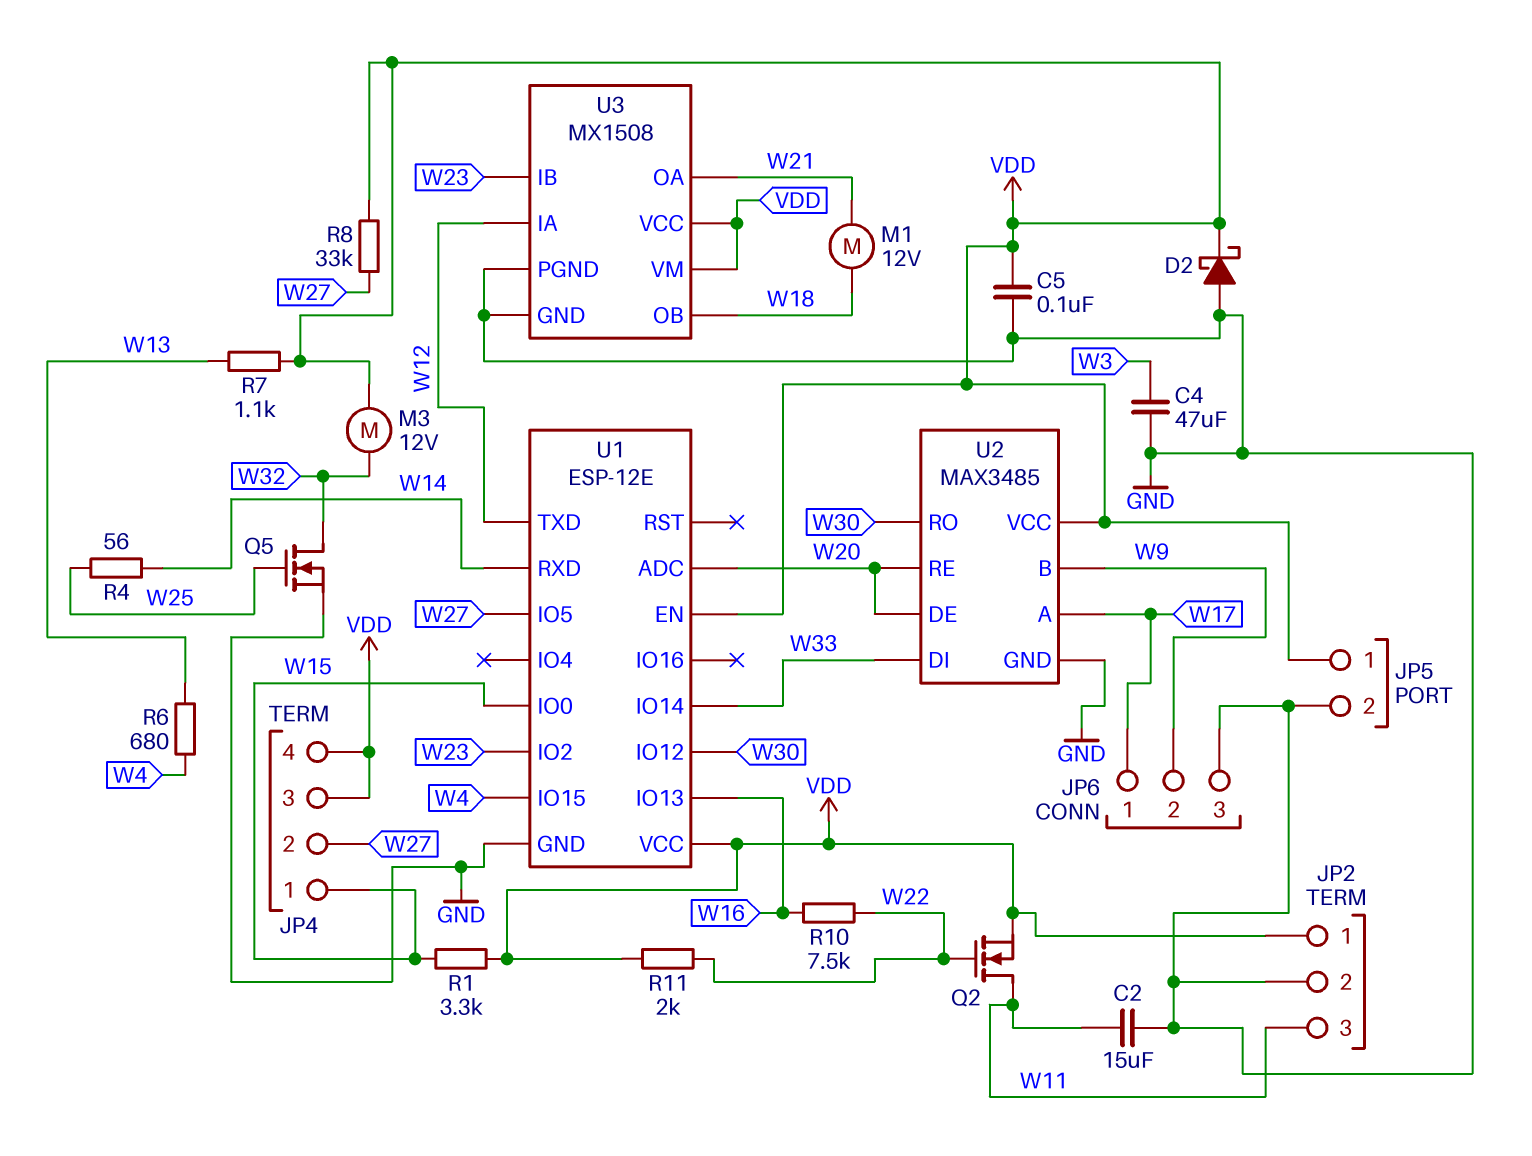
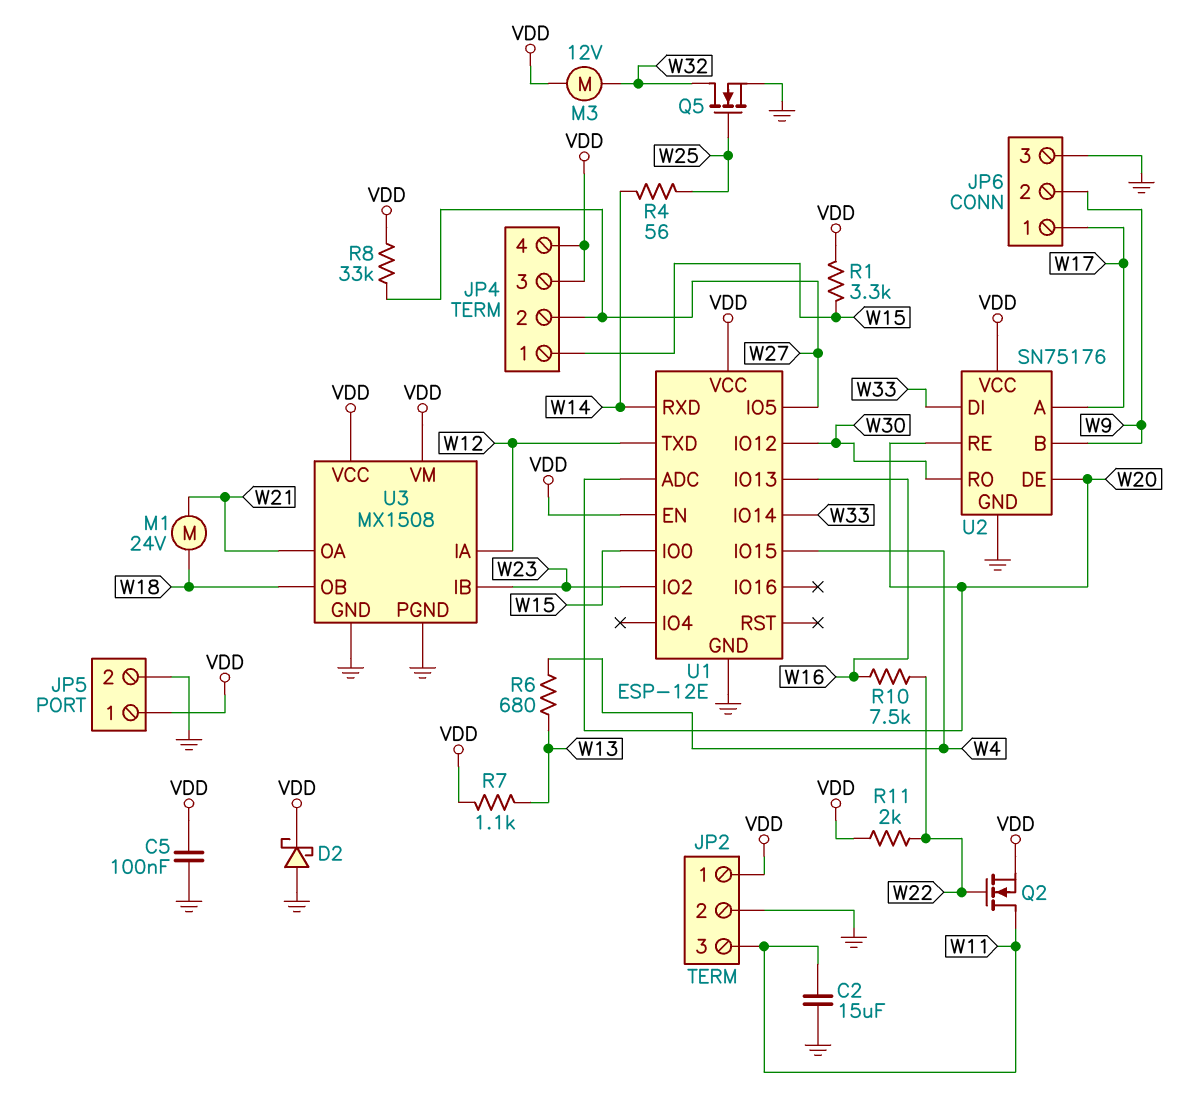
C4: 47uF (GND, W3) -> none
M1: motor 12V (W18, W21) -> motor 24V (W18, W21)
U2: MAX3485 -> SN75176

